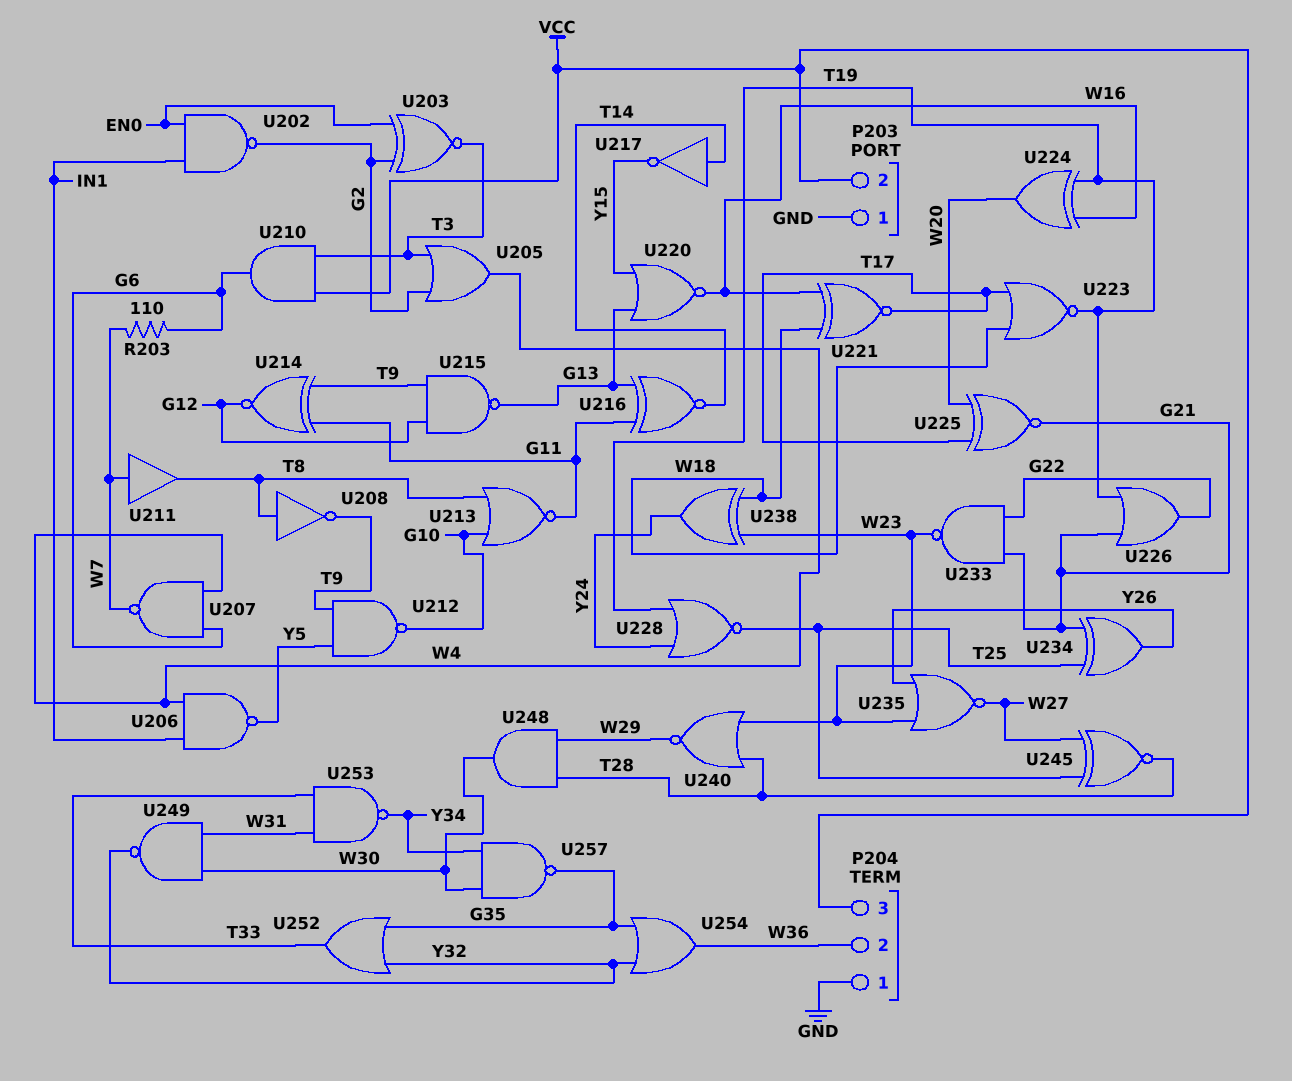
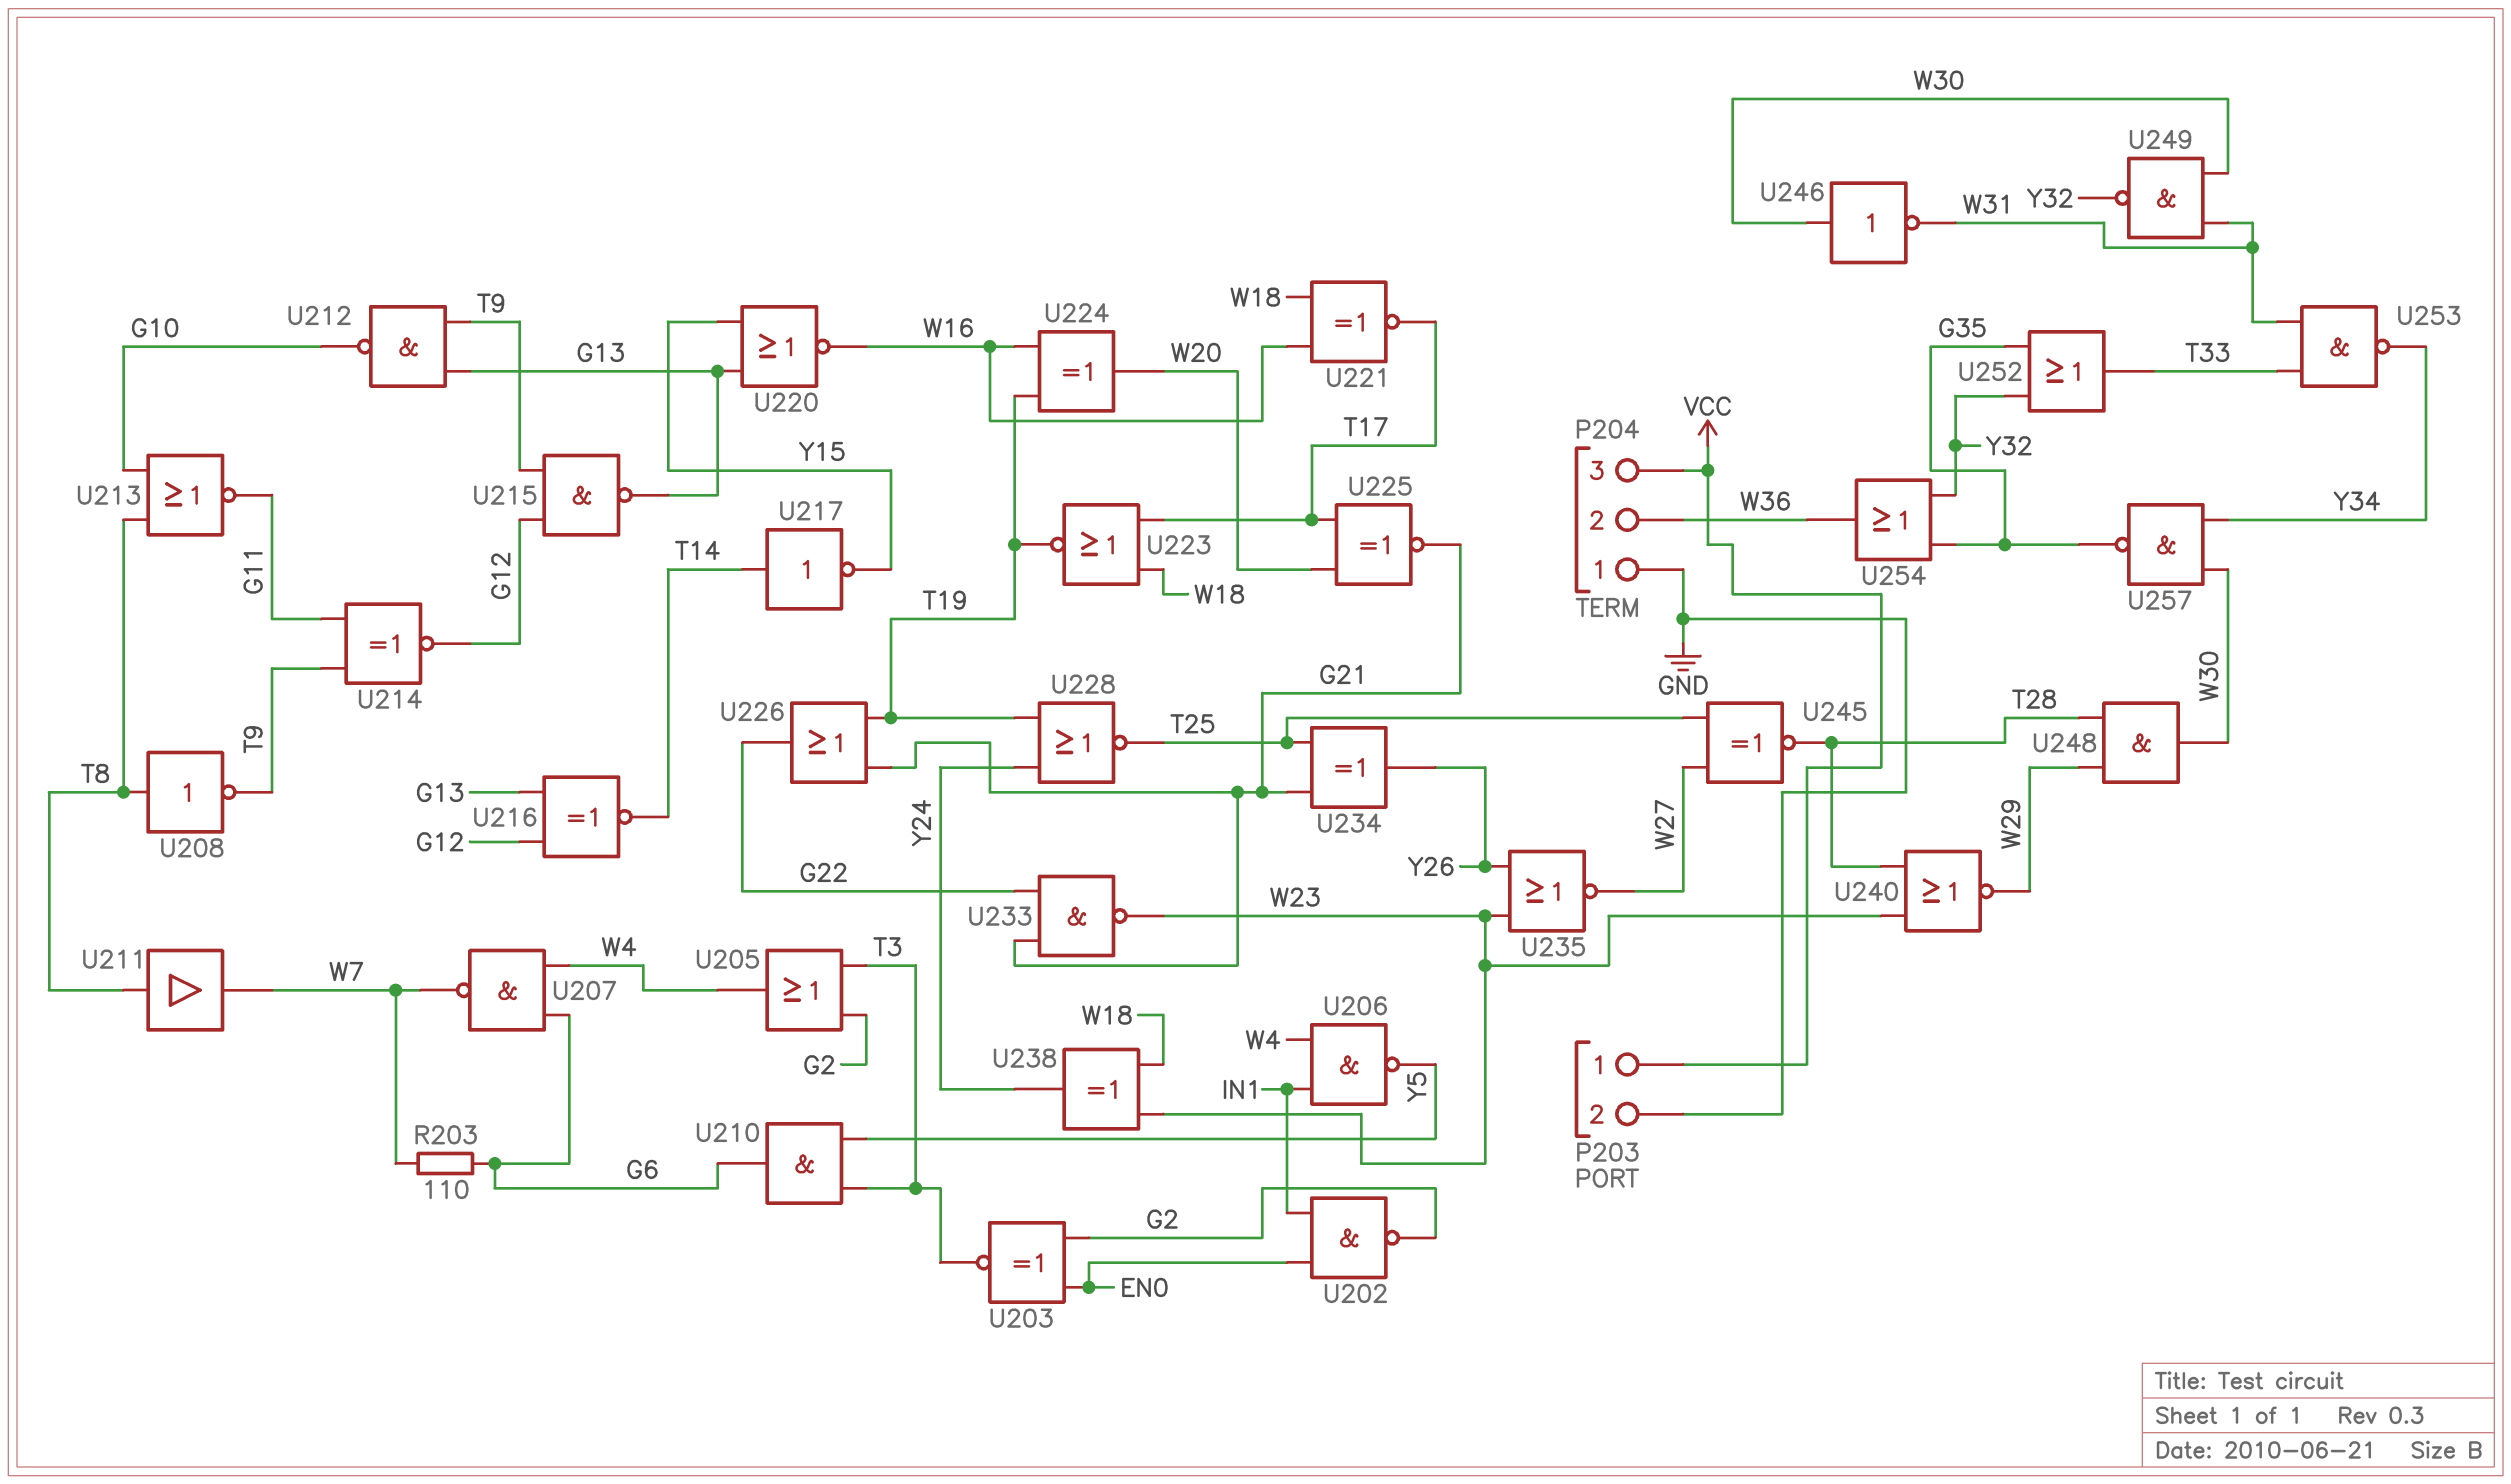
P203 pin 1: GND -> VCC
P203 pin 2: VCC -> GND
U210: AND (in T3, in VCC, out G6) -> AND (in T3, in Y5, out G6)
U211: buffer (in W7, out T8) -> buffer (in T8, out W7)
U212: NAND (in T9, in Y5, out G10) -> NAND (in G13, in T9, out G10)
U216: XNOR (in G11, in G13, out T14) -> XNOR (in G12, in G13, out T14)
U246: none -> NOT (in W30, out W31)

